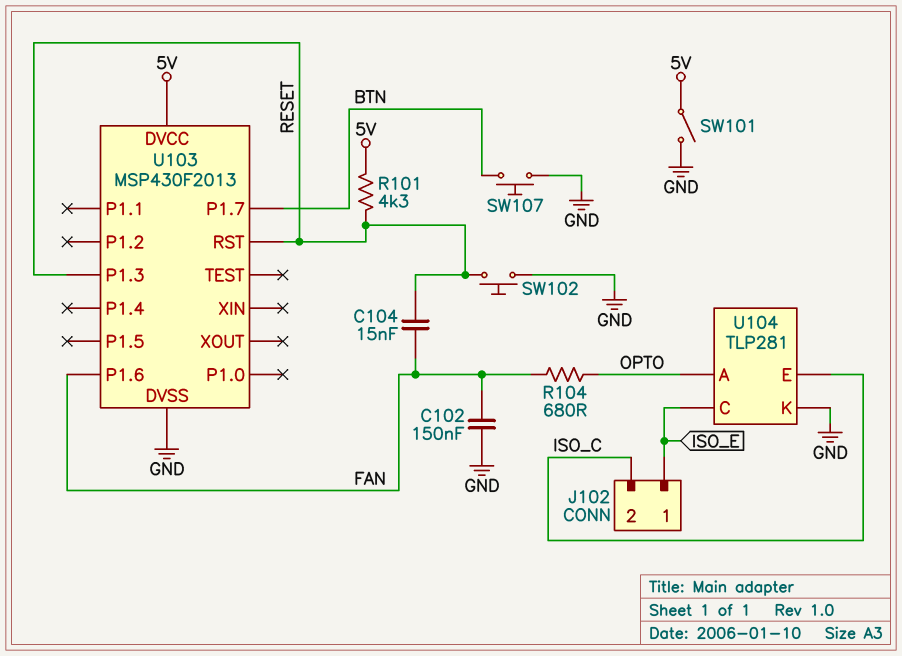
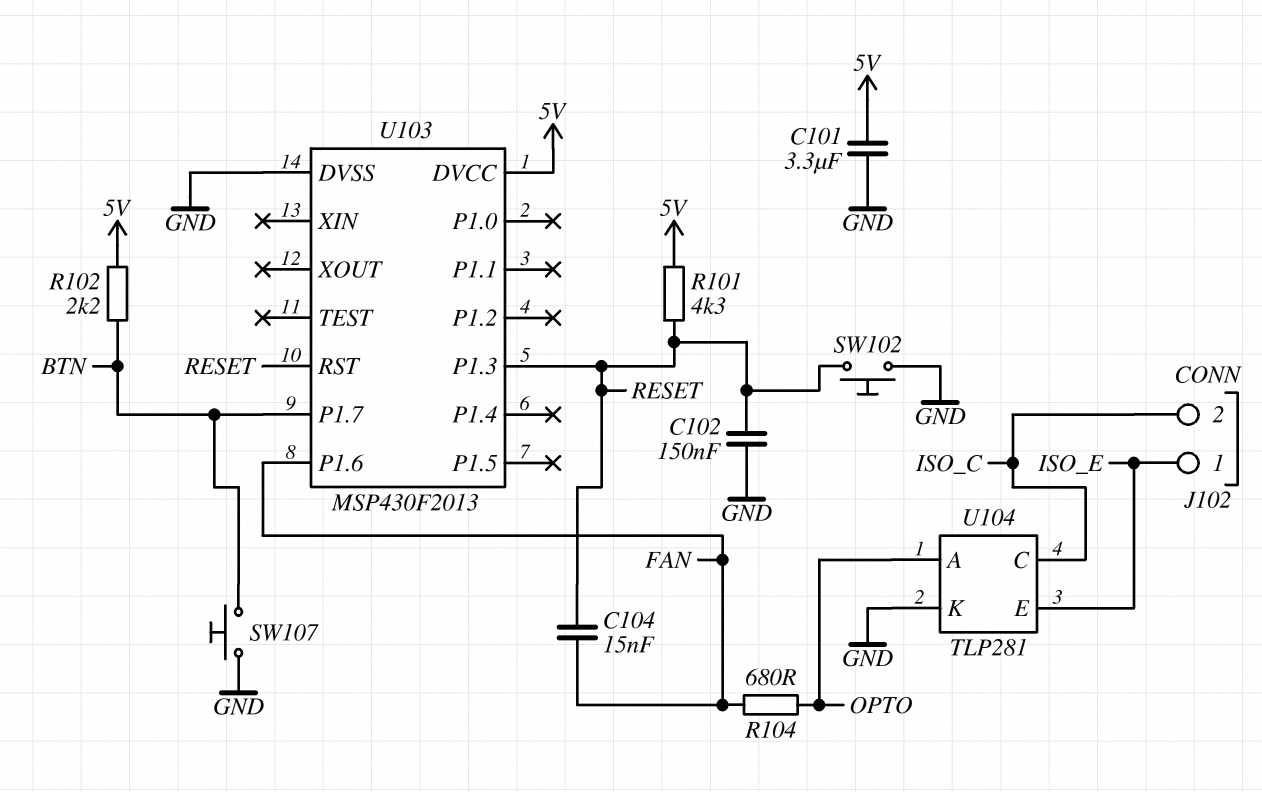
C101: none -> 3.3uF (5V, GND)
C102: 150nF (FAN, GND) -> 150nF (GND, RESET)
R102: none -> 2.2k (5V, BTN)
SW101: switch (5V, GND) -> none
U104 pin C: ISO_E -> ISO_C
U104 pin E: ISO_C -> ISO_E

